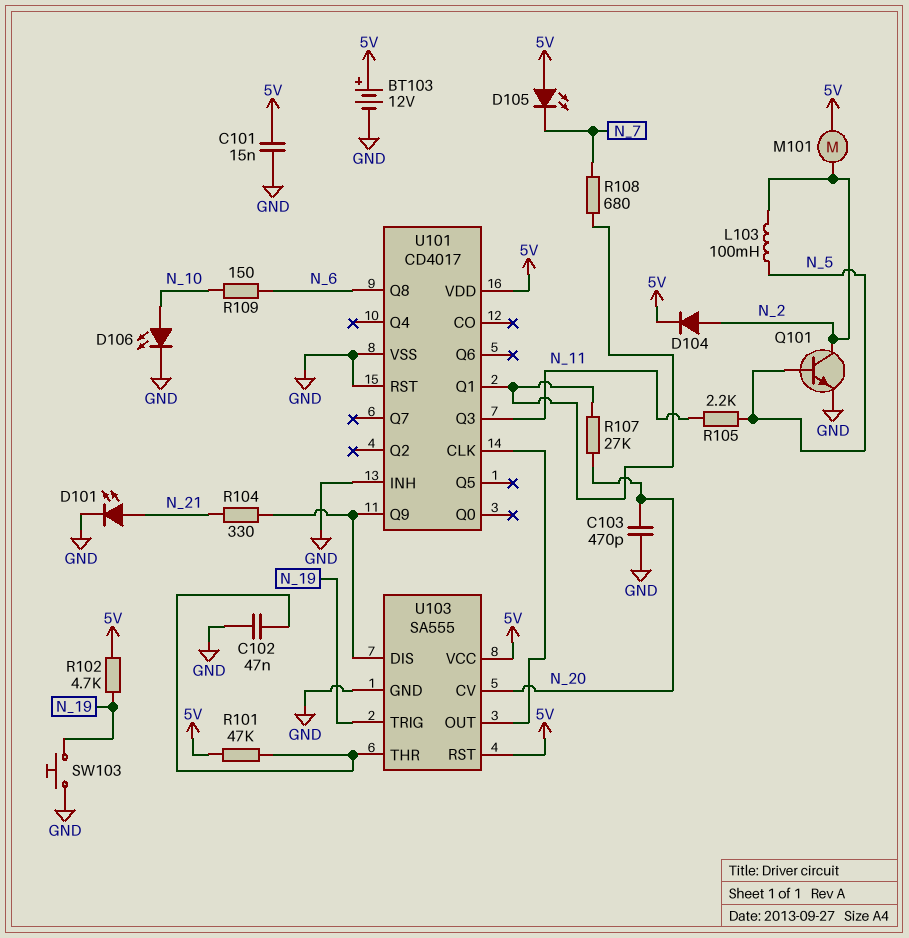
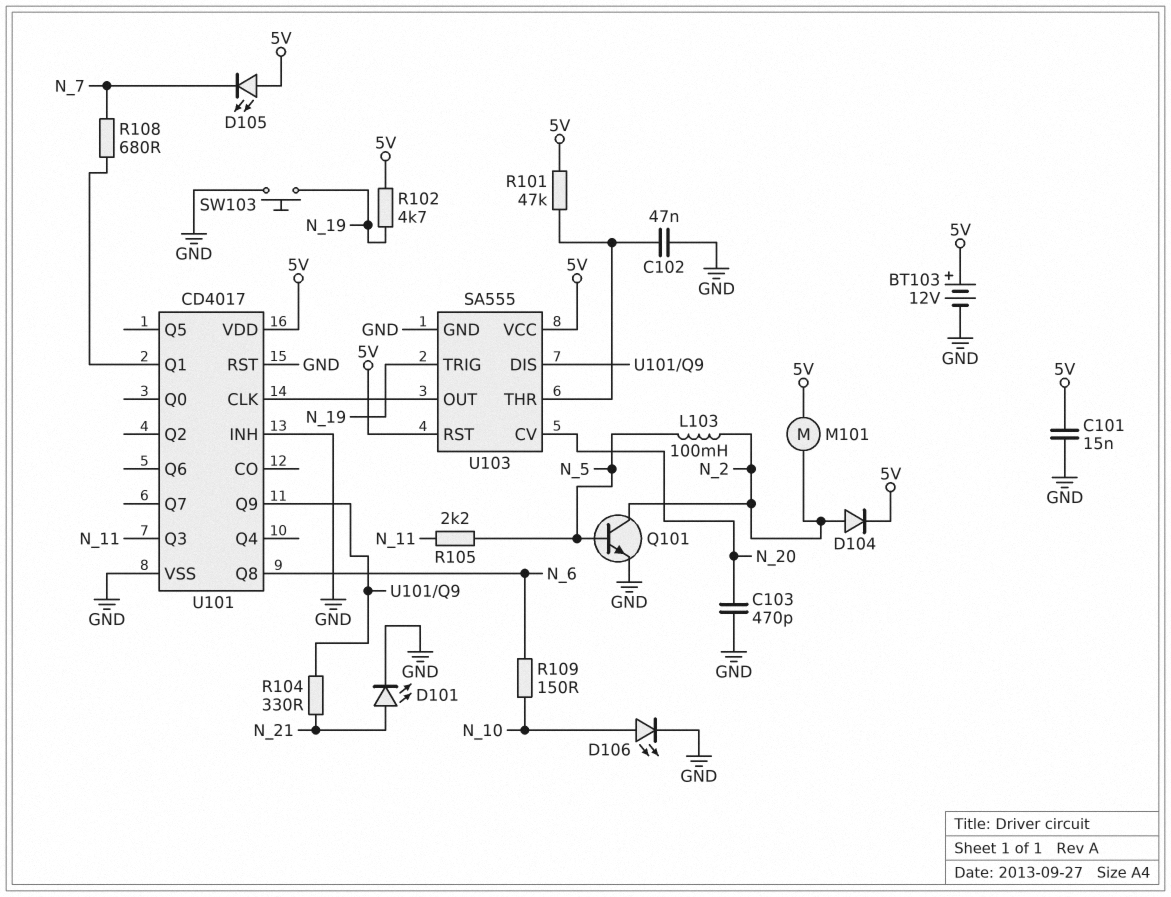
R107: 27k (N_20, U101/Q1) -> none

